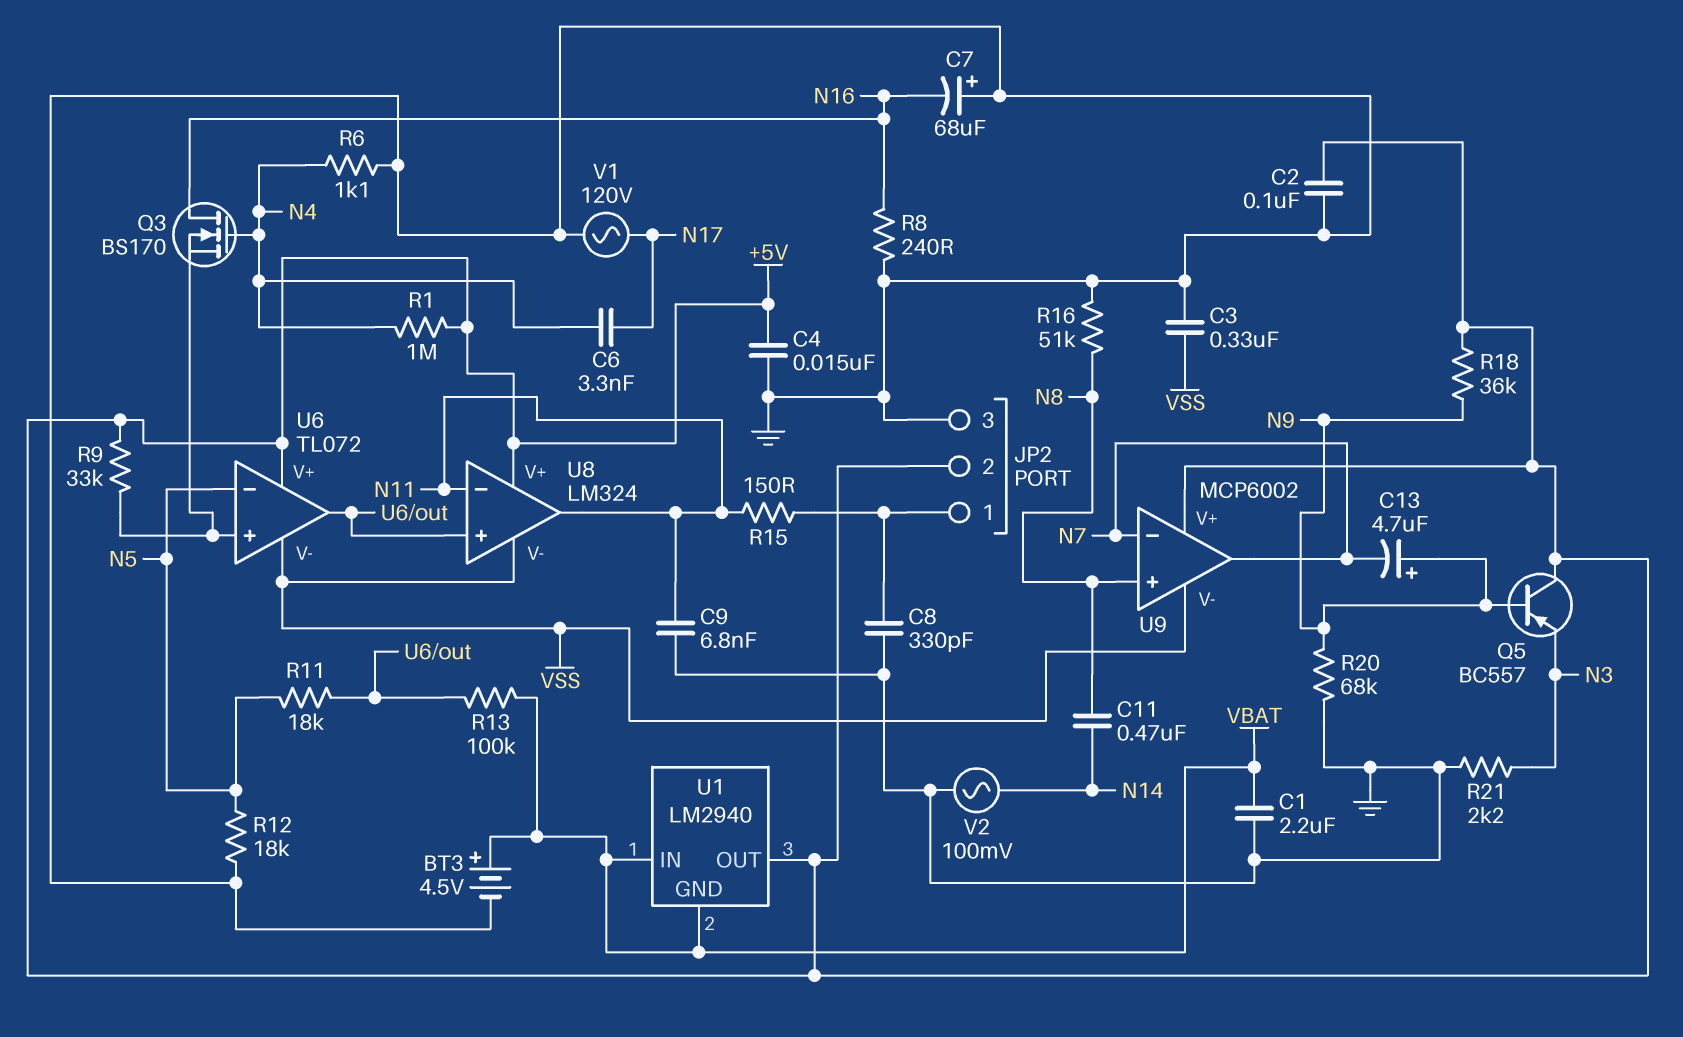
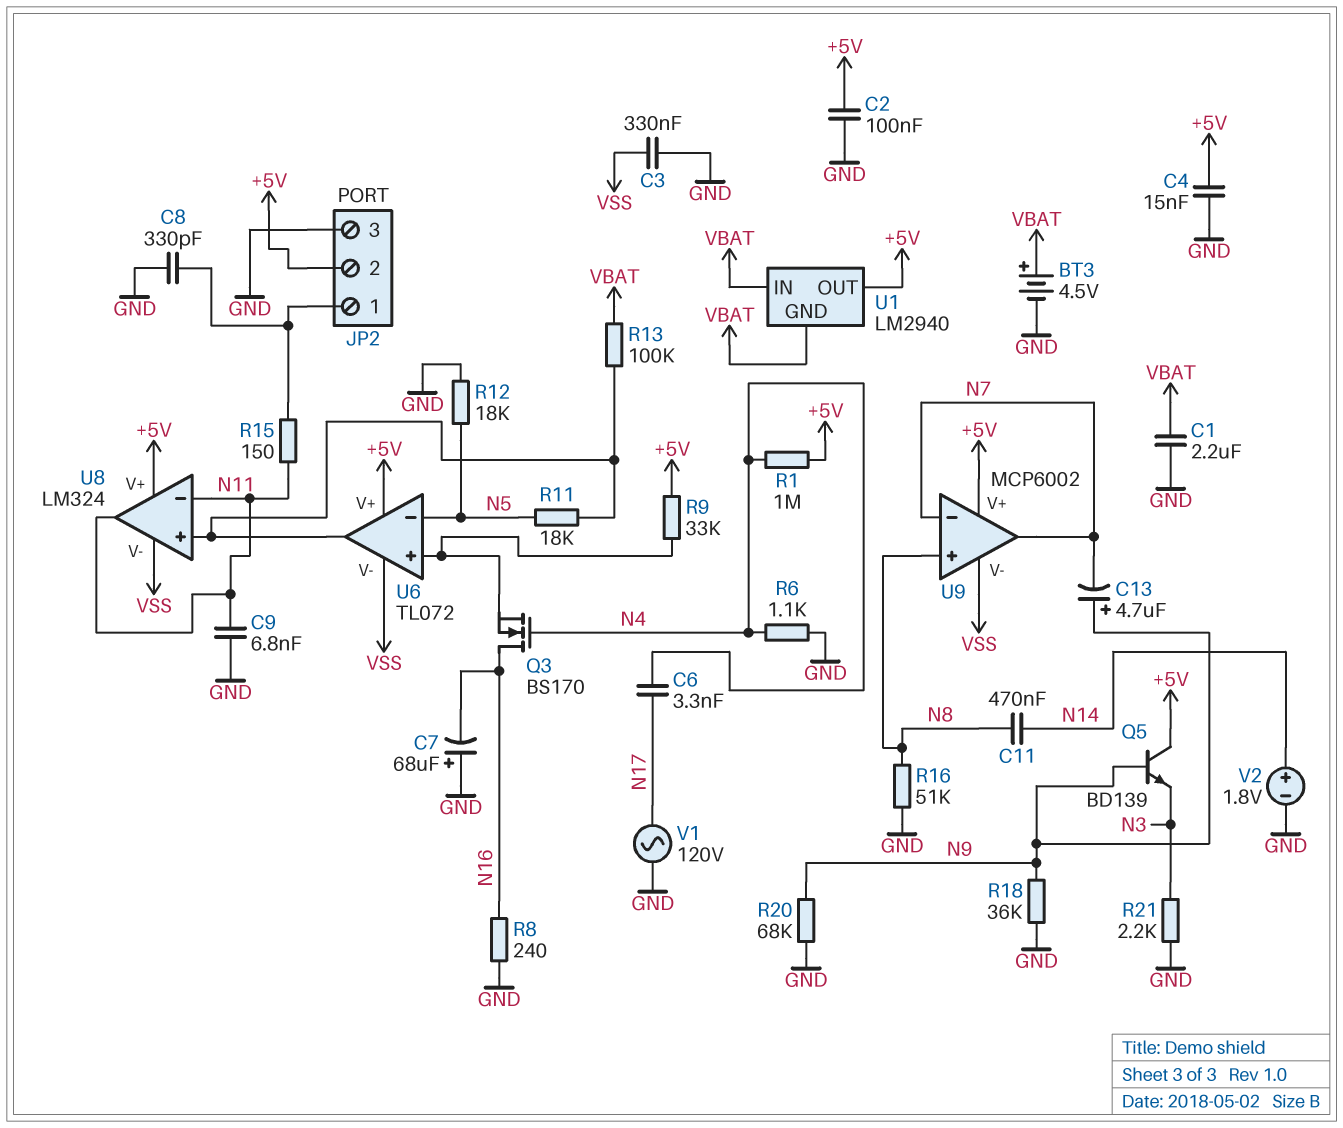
Q5: PNP BC557 (B N9, C +5V, E N3) -> NPN BD139 (B N9, C +5V, E N3)
R18: 36k (+5V, N9) -> 36k (GND, N9)
V2: AC 100mV (GND, N14) -> 1.8V (plus N14, minus GND)

